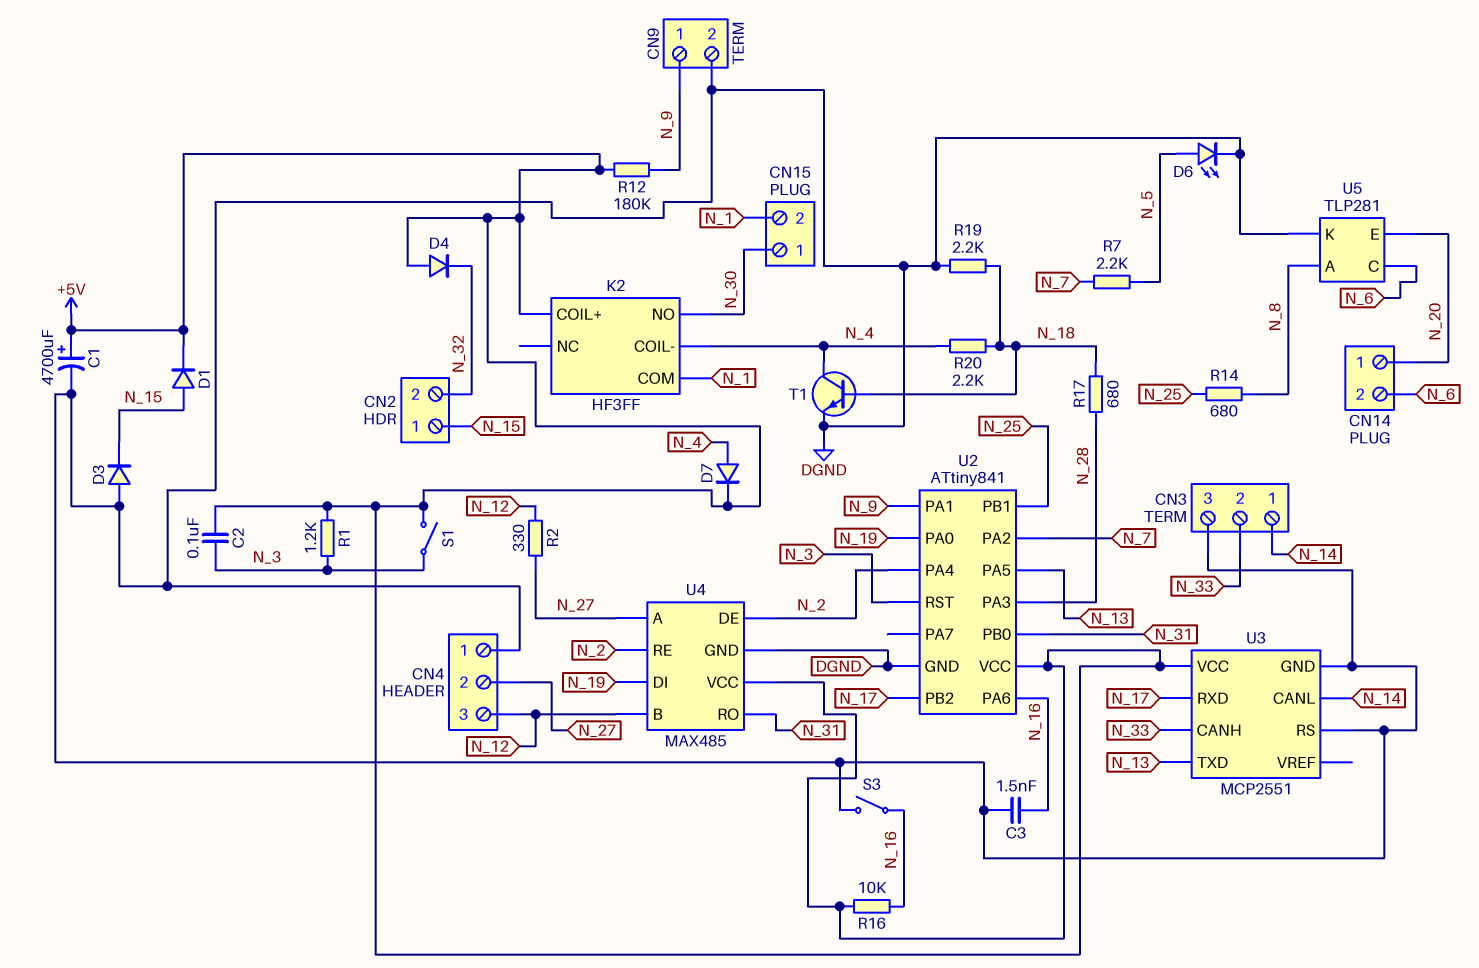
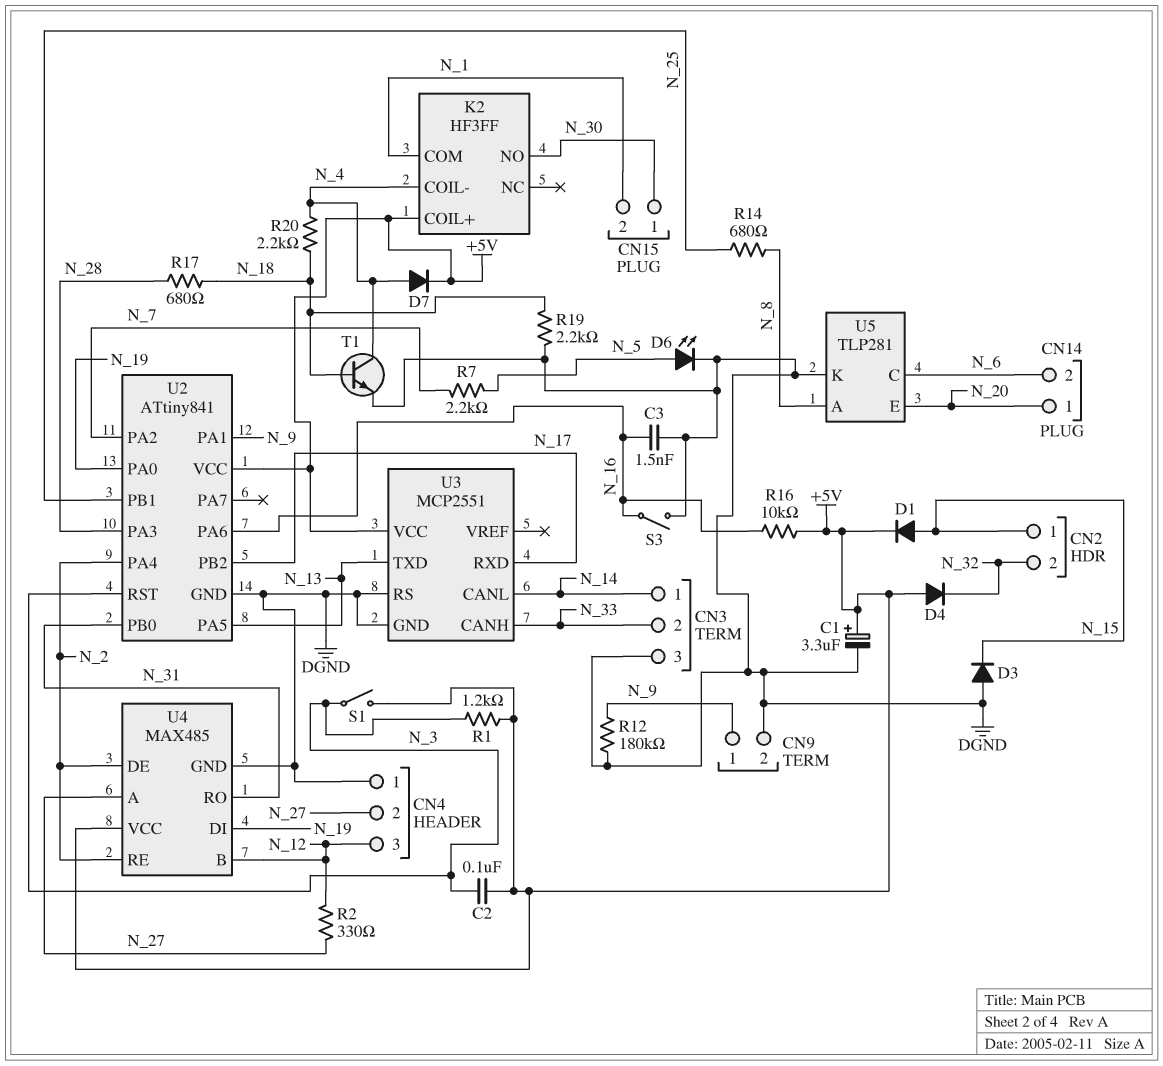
C1: 4700uF (plus +5V, minus DGND) -> 3.3uF (plus +5V, minus DGND)
R12: 180k (+5V, N_9) -> 180k (DGND, N_9)

